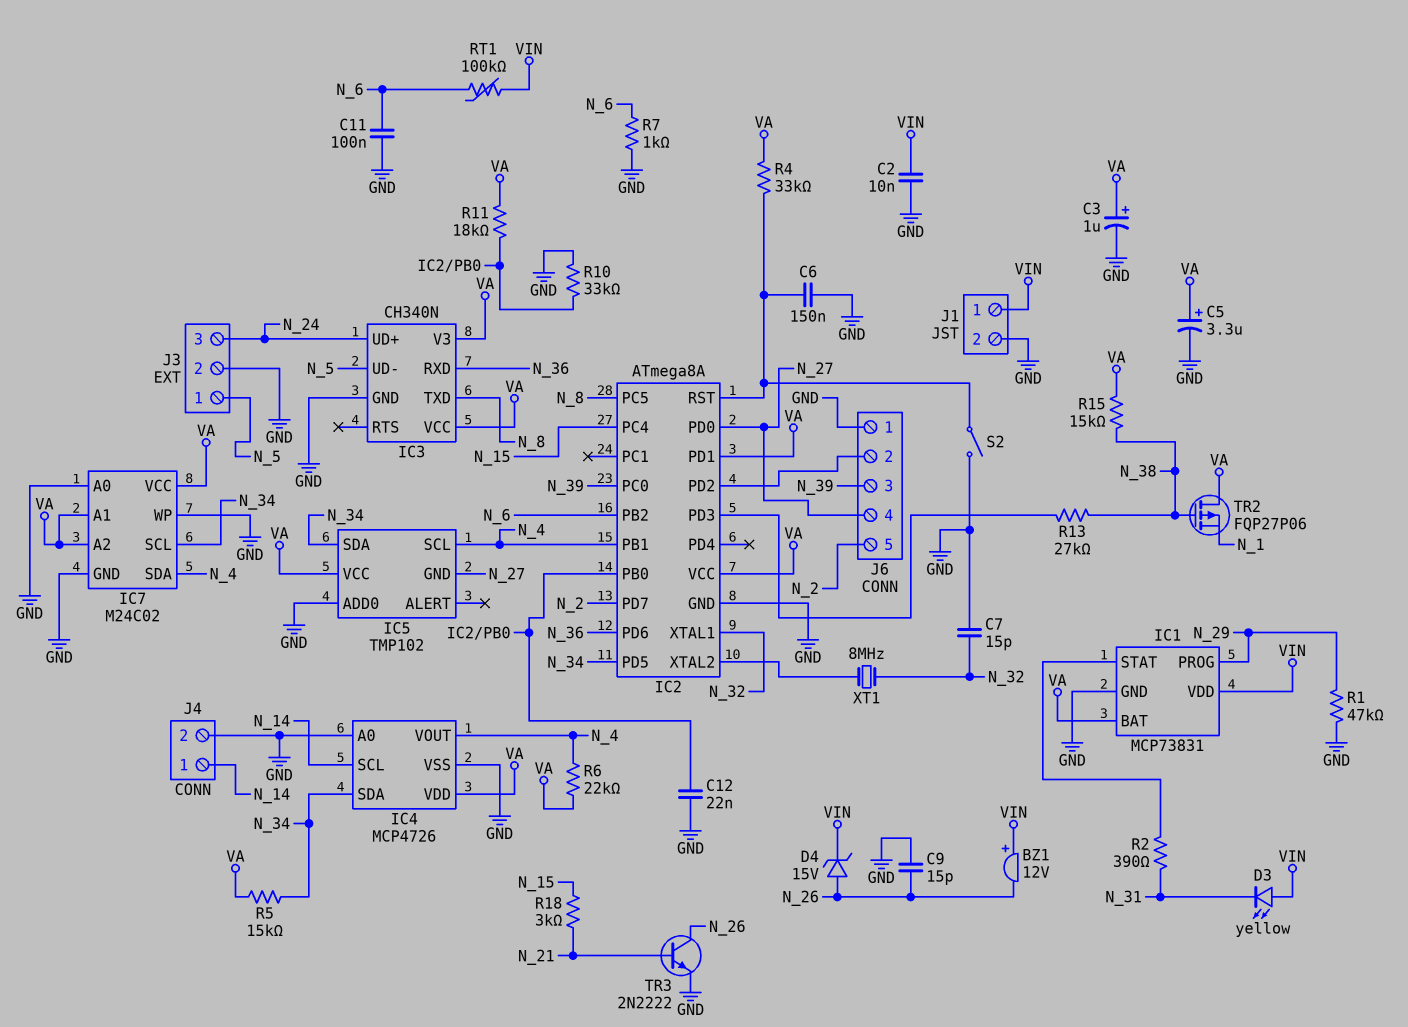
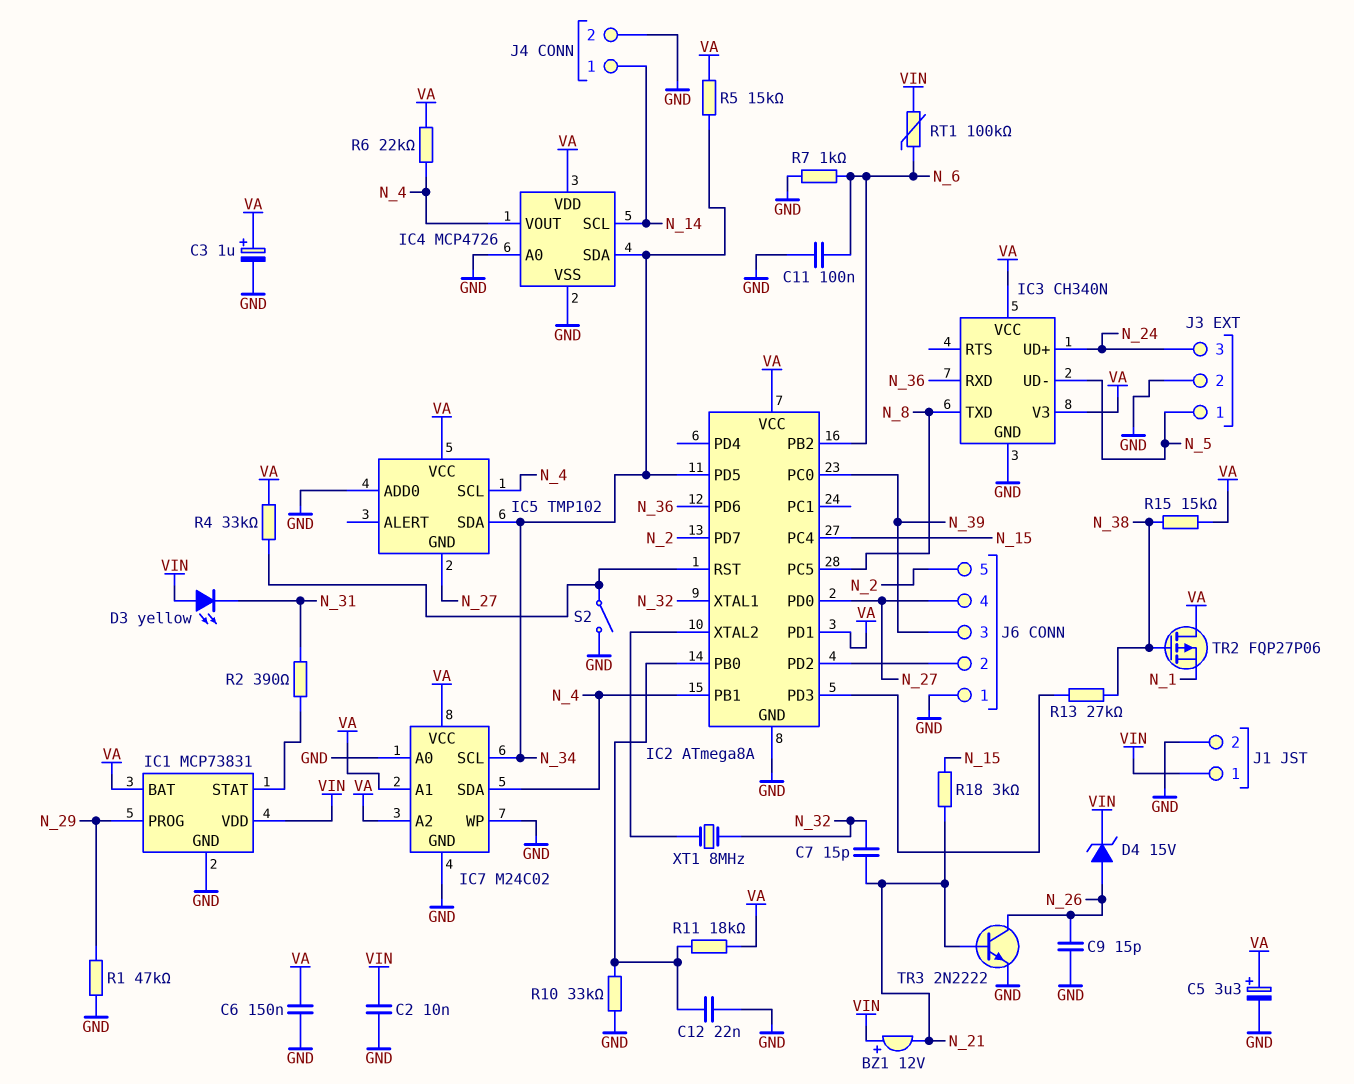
BZ1: buzzer 12V (plus VIN, minus N_26) -> buzzer 12V (plus VIN, minus N_21)
C6: 150nF (GND, IC2/RST) -> 150nF (GND, VA)
C7: 15pF (GND, N_32) -> 15pF (N_21, N_32)

